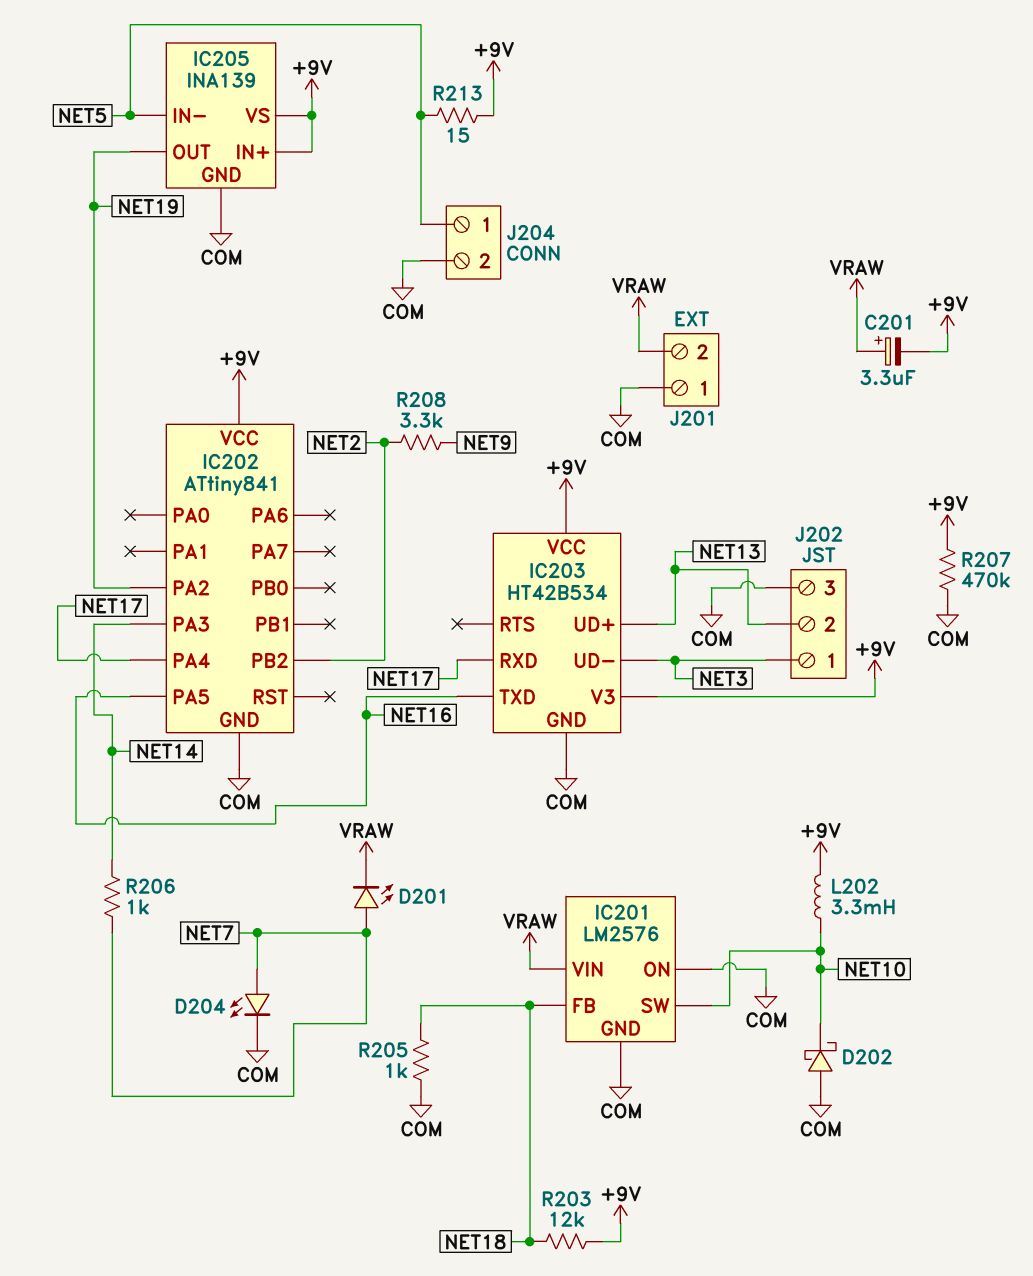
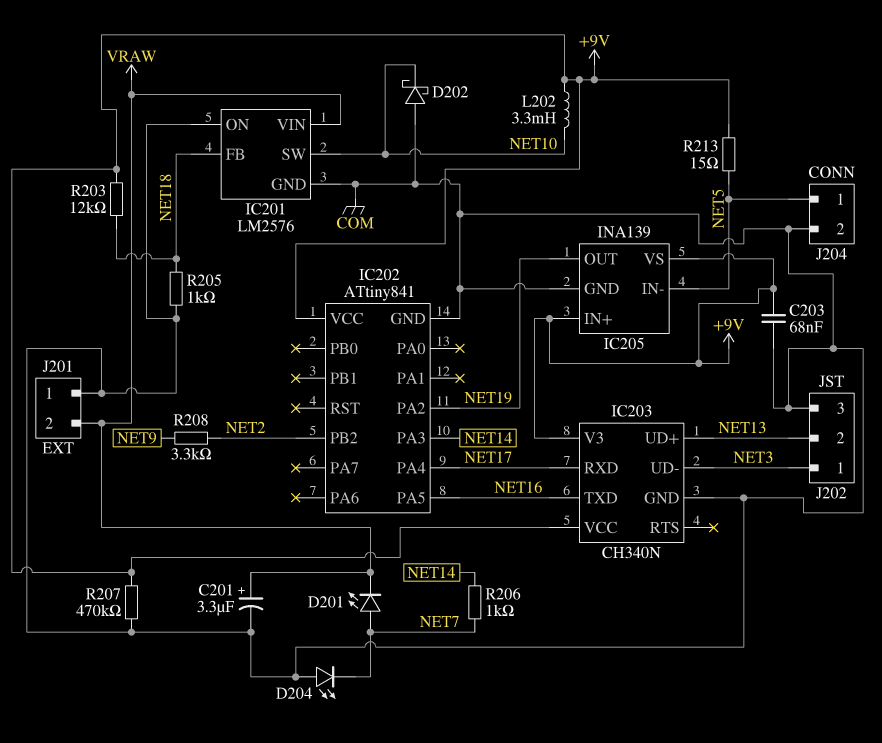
C201: 3.3uF (plus VRAW, minus +9V) -> 3.3uF (plus VRAW, minus COM)
C203: none -> 68nF (+9V, COM)
D204: LED (A NET7, K COM) -> LED (A COM, K NET7)
IC203: HT42B534 -> CH340N

